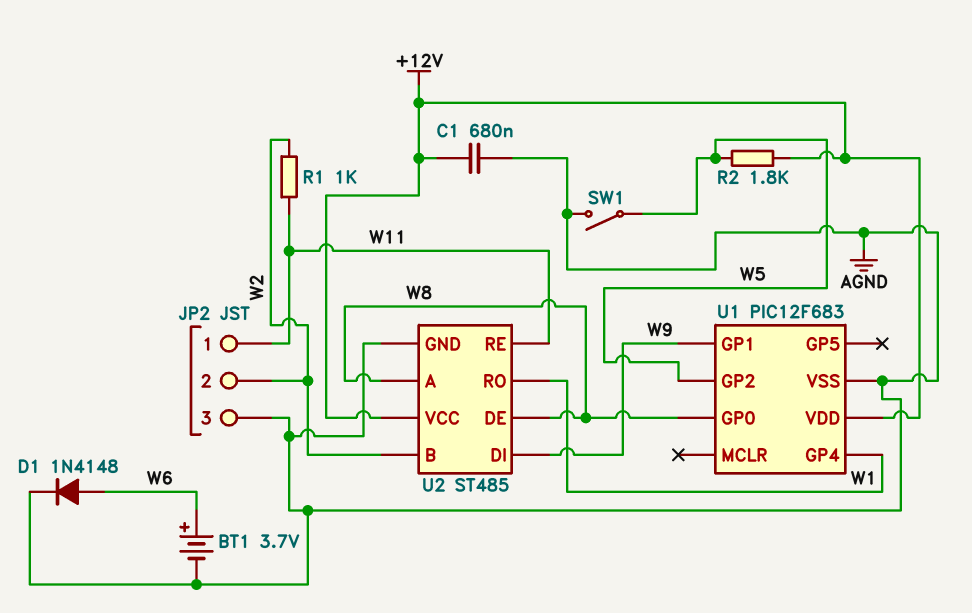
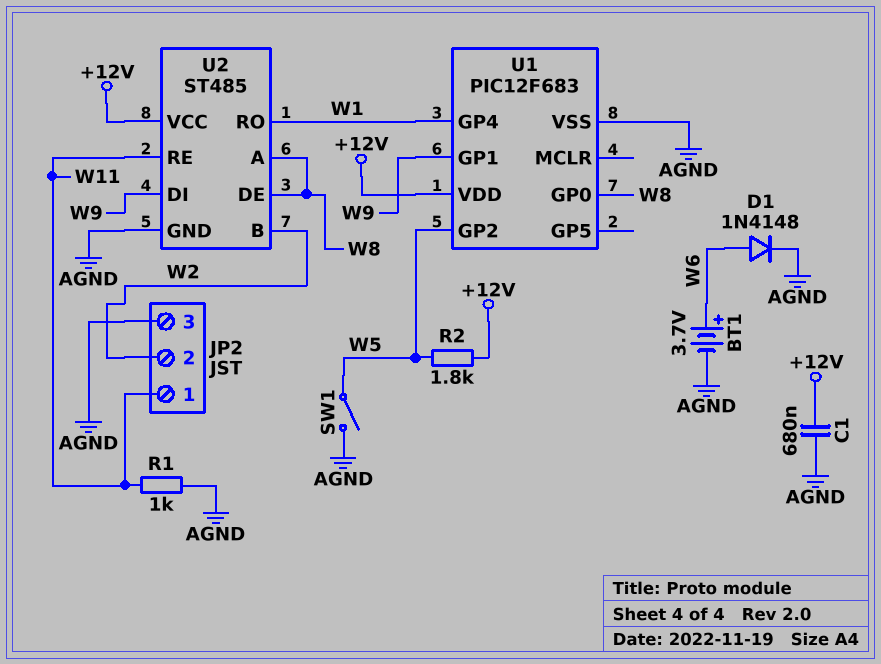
R1: 1k (W2, W11) -> 1k (AGND, W11)

